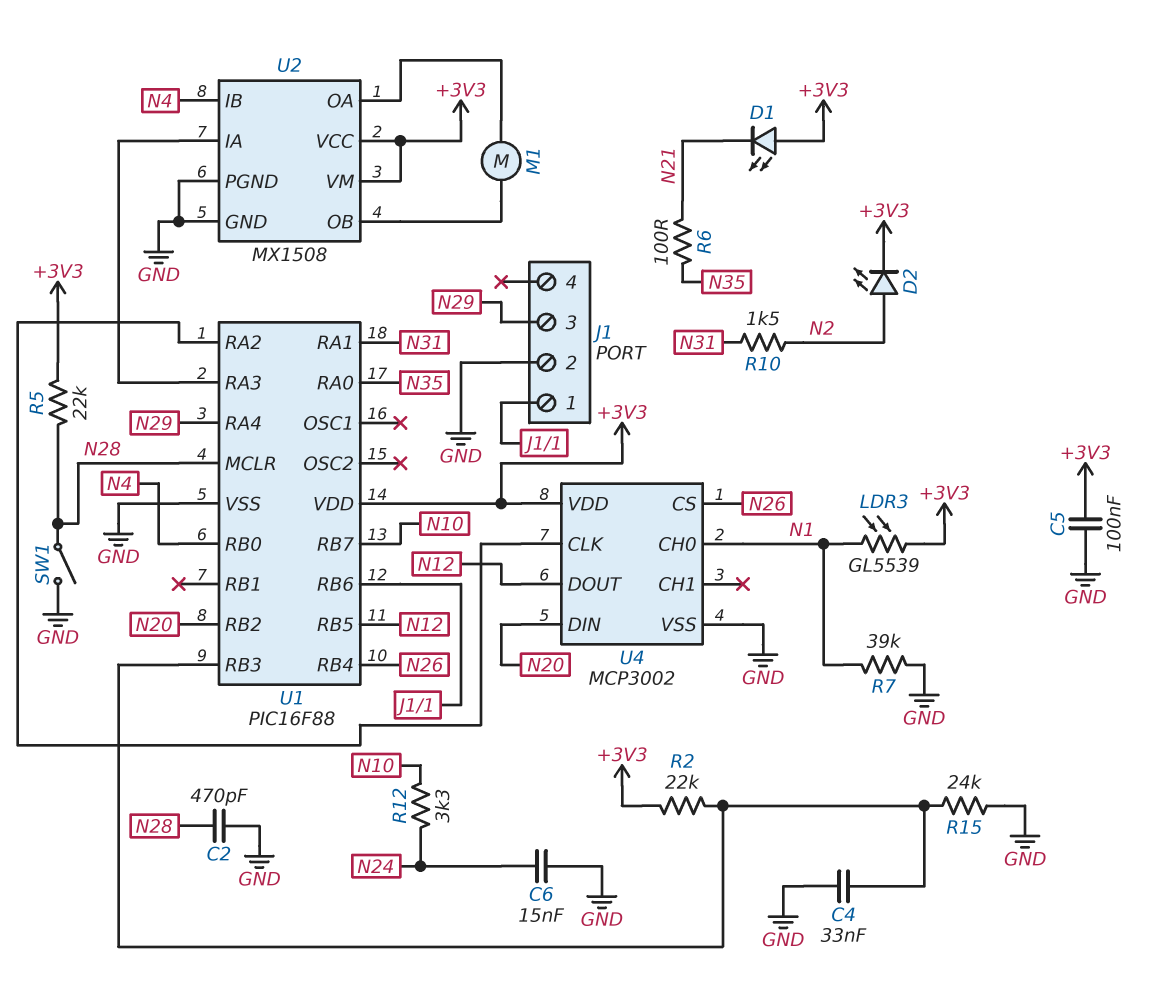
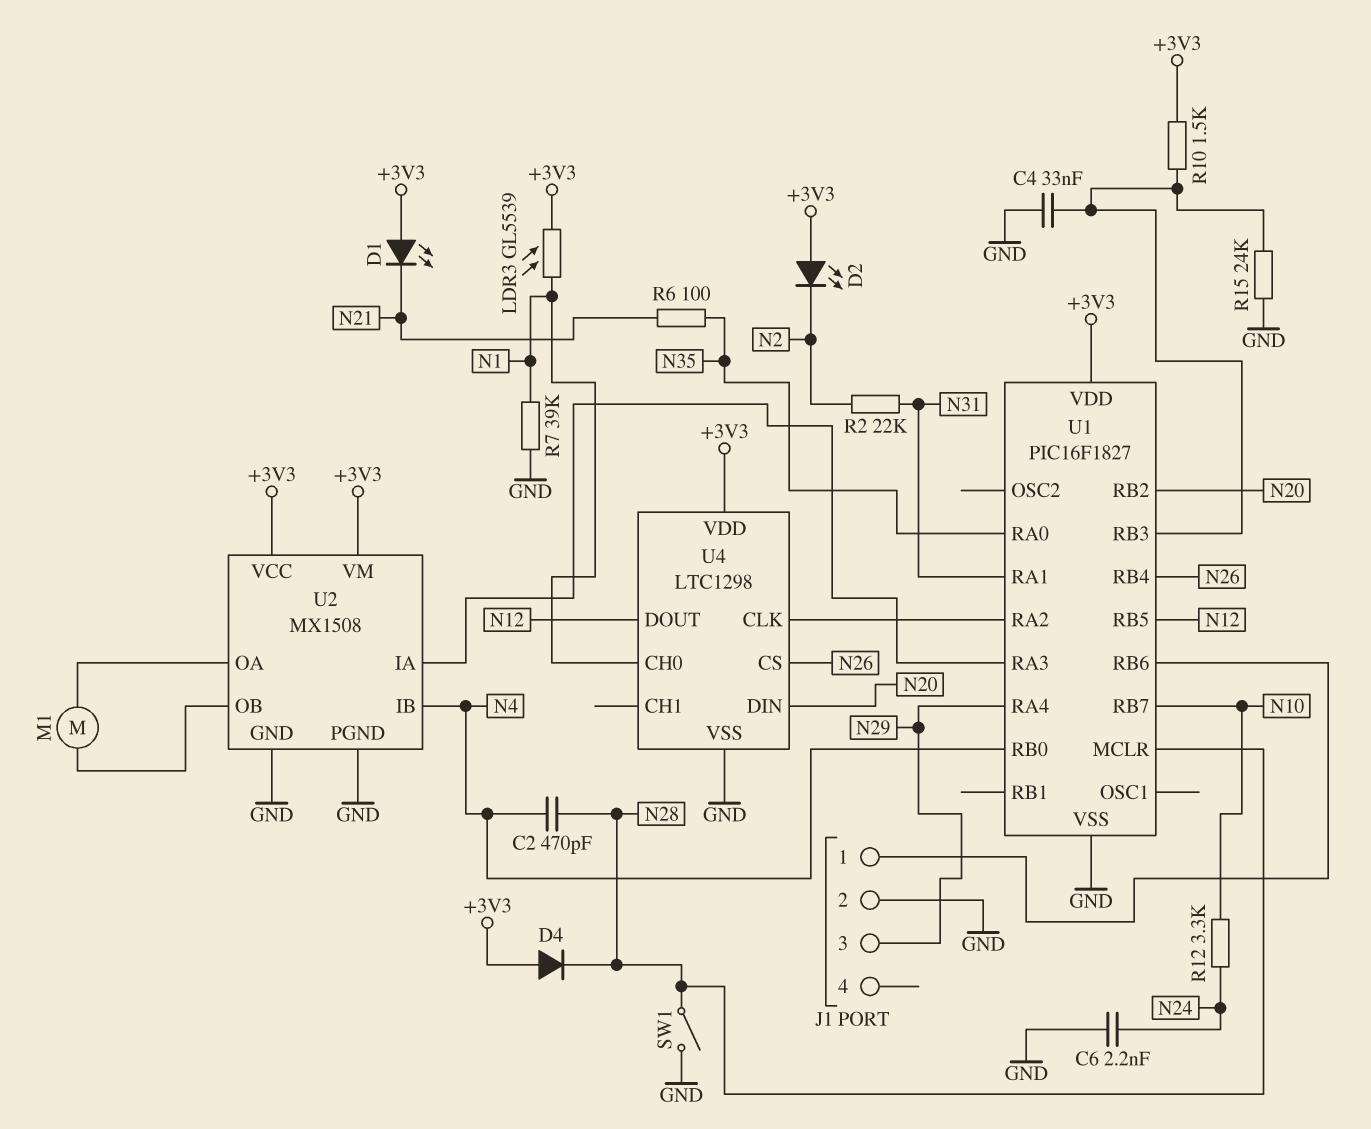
C2: 470pF (GND, N28) -> 470pF (N4, N28)
C5: 100nF (+3V3, GND) -> none
C6: 15nF (GND, N24) -> 2.2nF (GND, N24)
D2: LED (A N2, K +3V3) -> LED (A +3V3, K N2)
D4: none -> diode (A +3V3, K N28)
R2: 22k (+3V3, U1/RB3) -> 22k (N2, N31)
R5: 22k (+3V3, N28) -> none
R10: 1.5k (N2, N31) -> 1.5k (+3V3, U1/RB3)
U1: PIC16F88 -> PIC16F1827
U4: MCP3002 -> LTC1298

